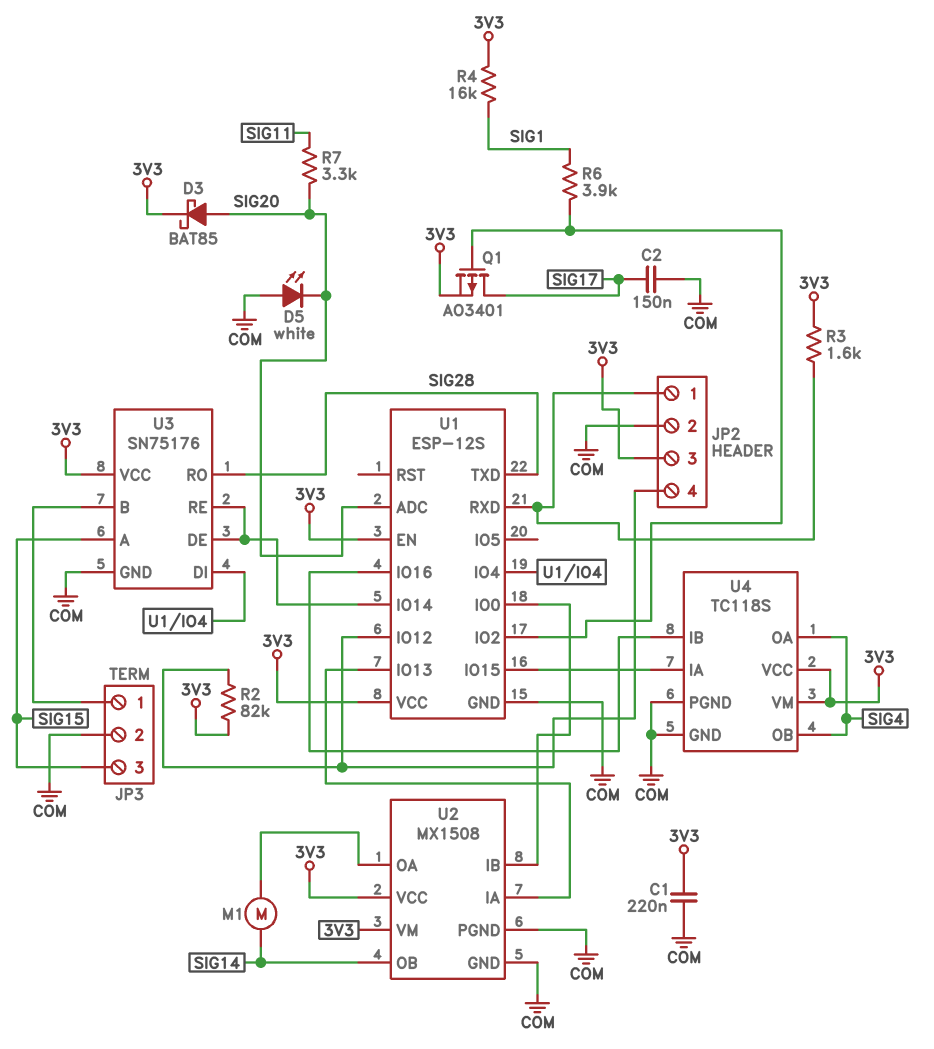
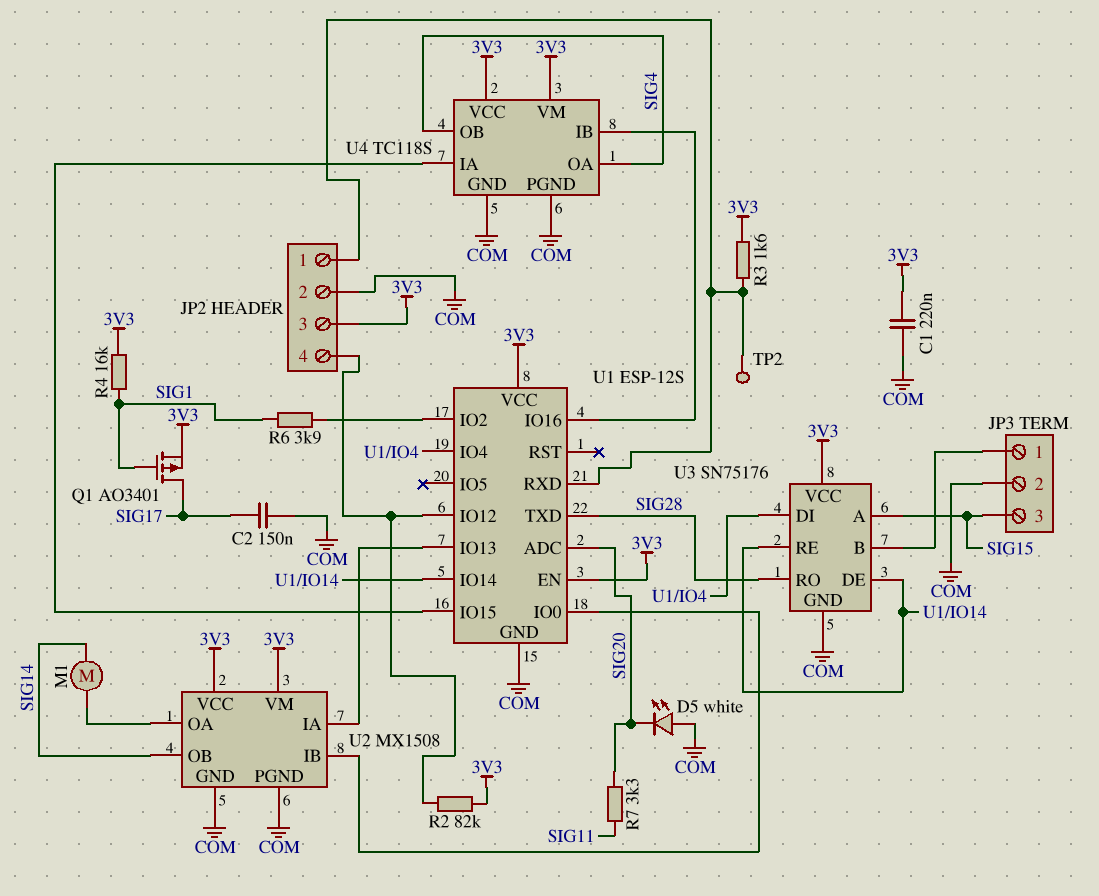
D3: schottky BAT85 (A SIG20, K 3V3) -> none
Q1: PMOS AO3401 (G U1/IO2, D SIG17, S 3V3) -> PMOS AO3401 (G SIG1, D SIG17, S 3V3)
TP2: none -> test point (JP2/1)

